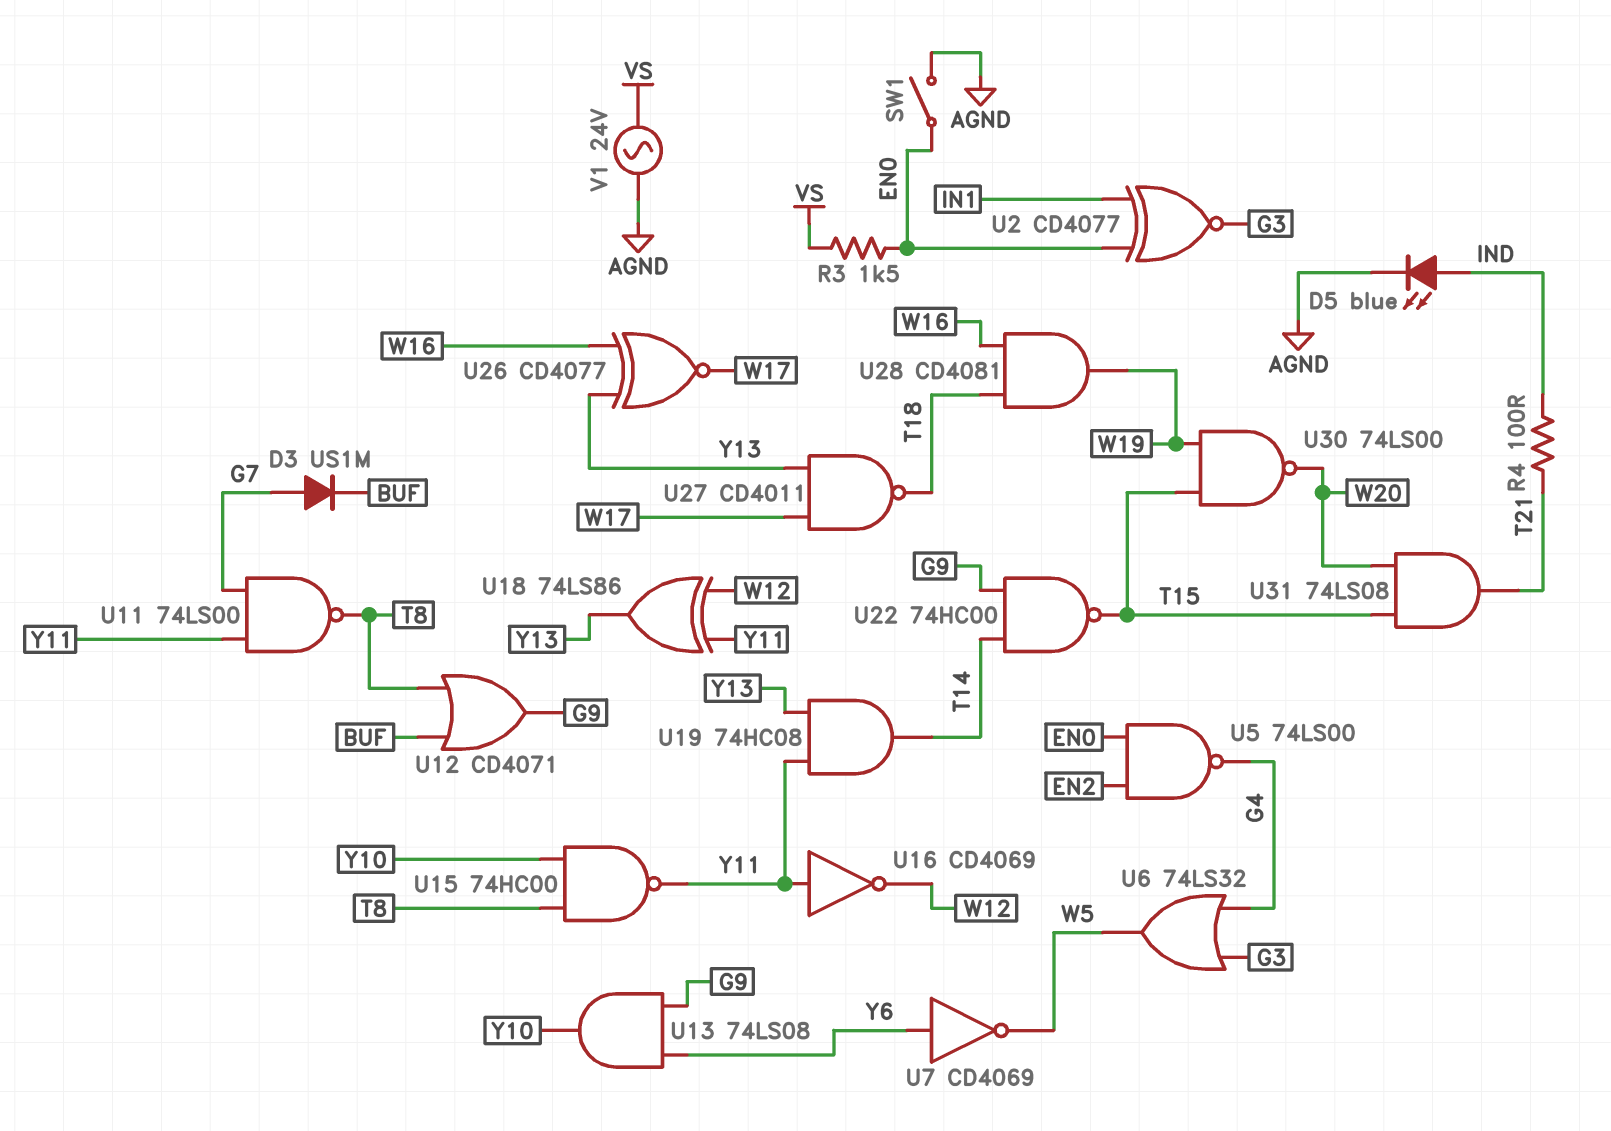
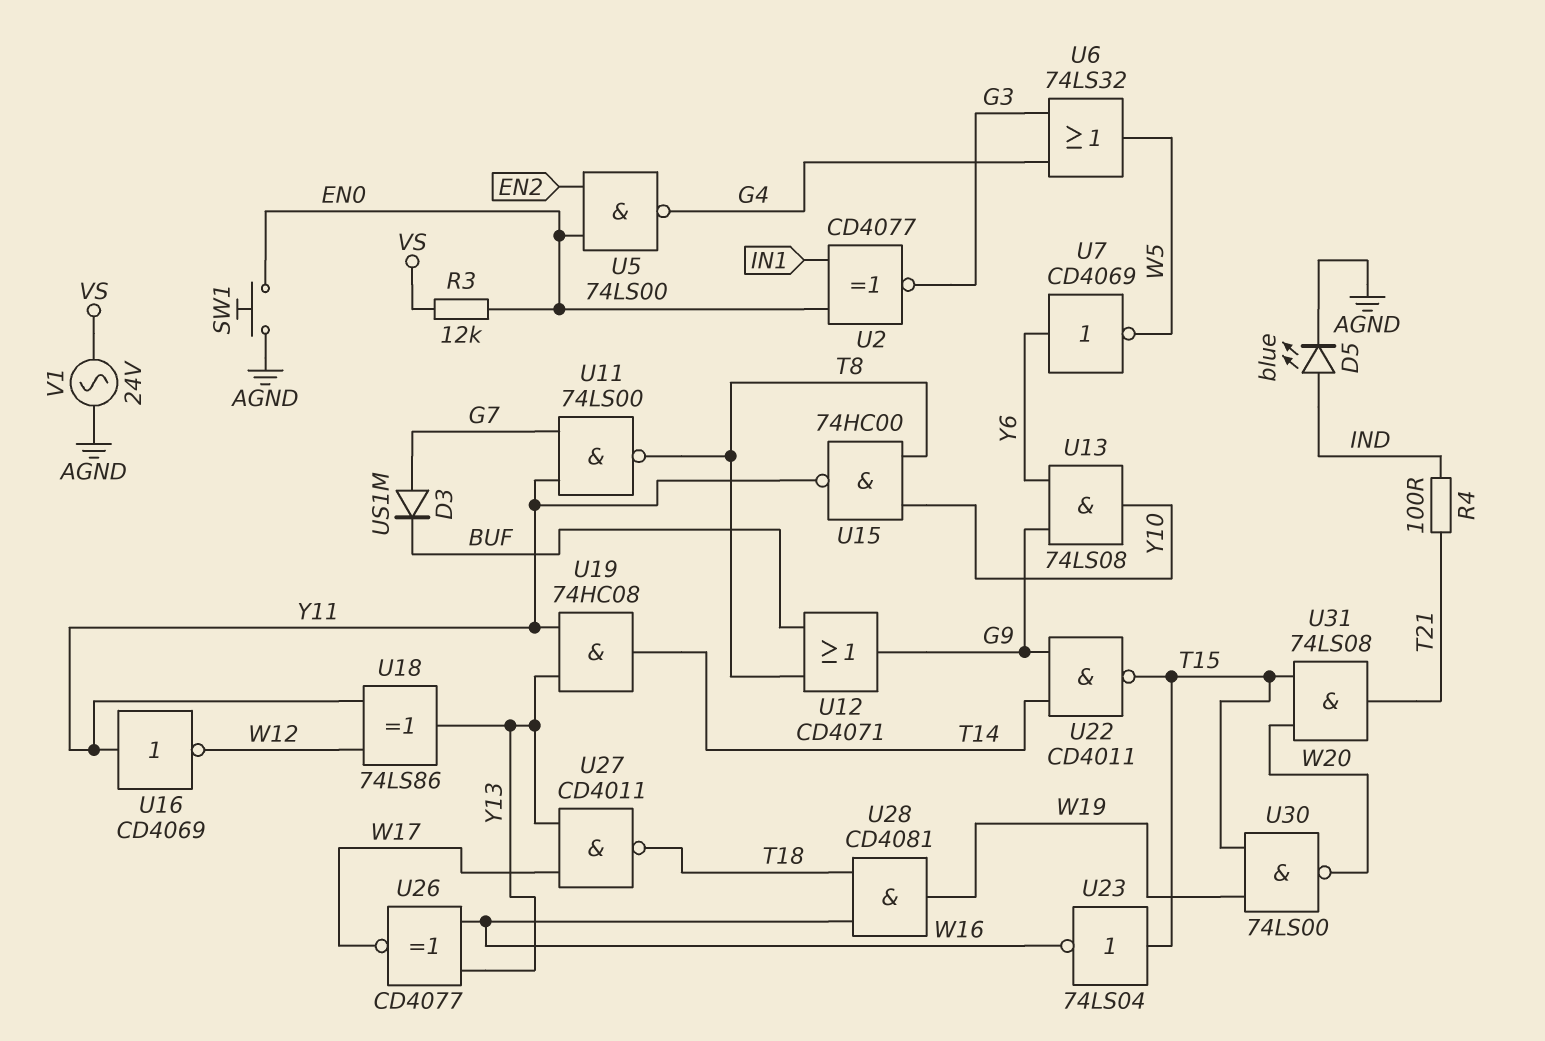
R3: 1.5k (EN0, VS) -> 12k (EN0, VS)
SW1: switch (AGND, EN0) -> button (AGND, EN0)
U22: NAND 74HC00 (in G9, in T14, out T15) -> NAND CD4011 (in G9, in T14, out T15)
U23: none -> NOT 74LS04 (in T15, out W16)

